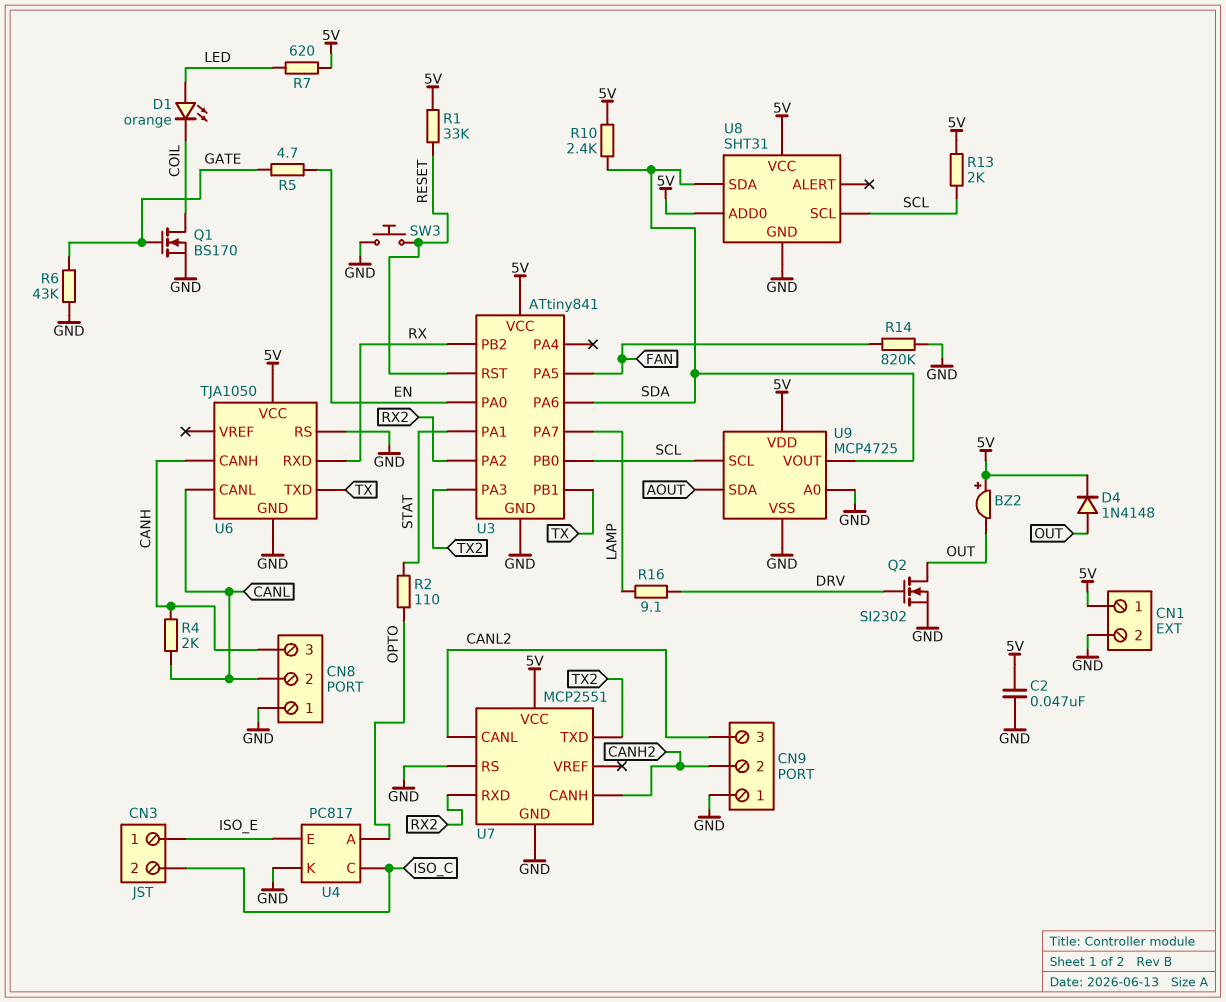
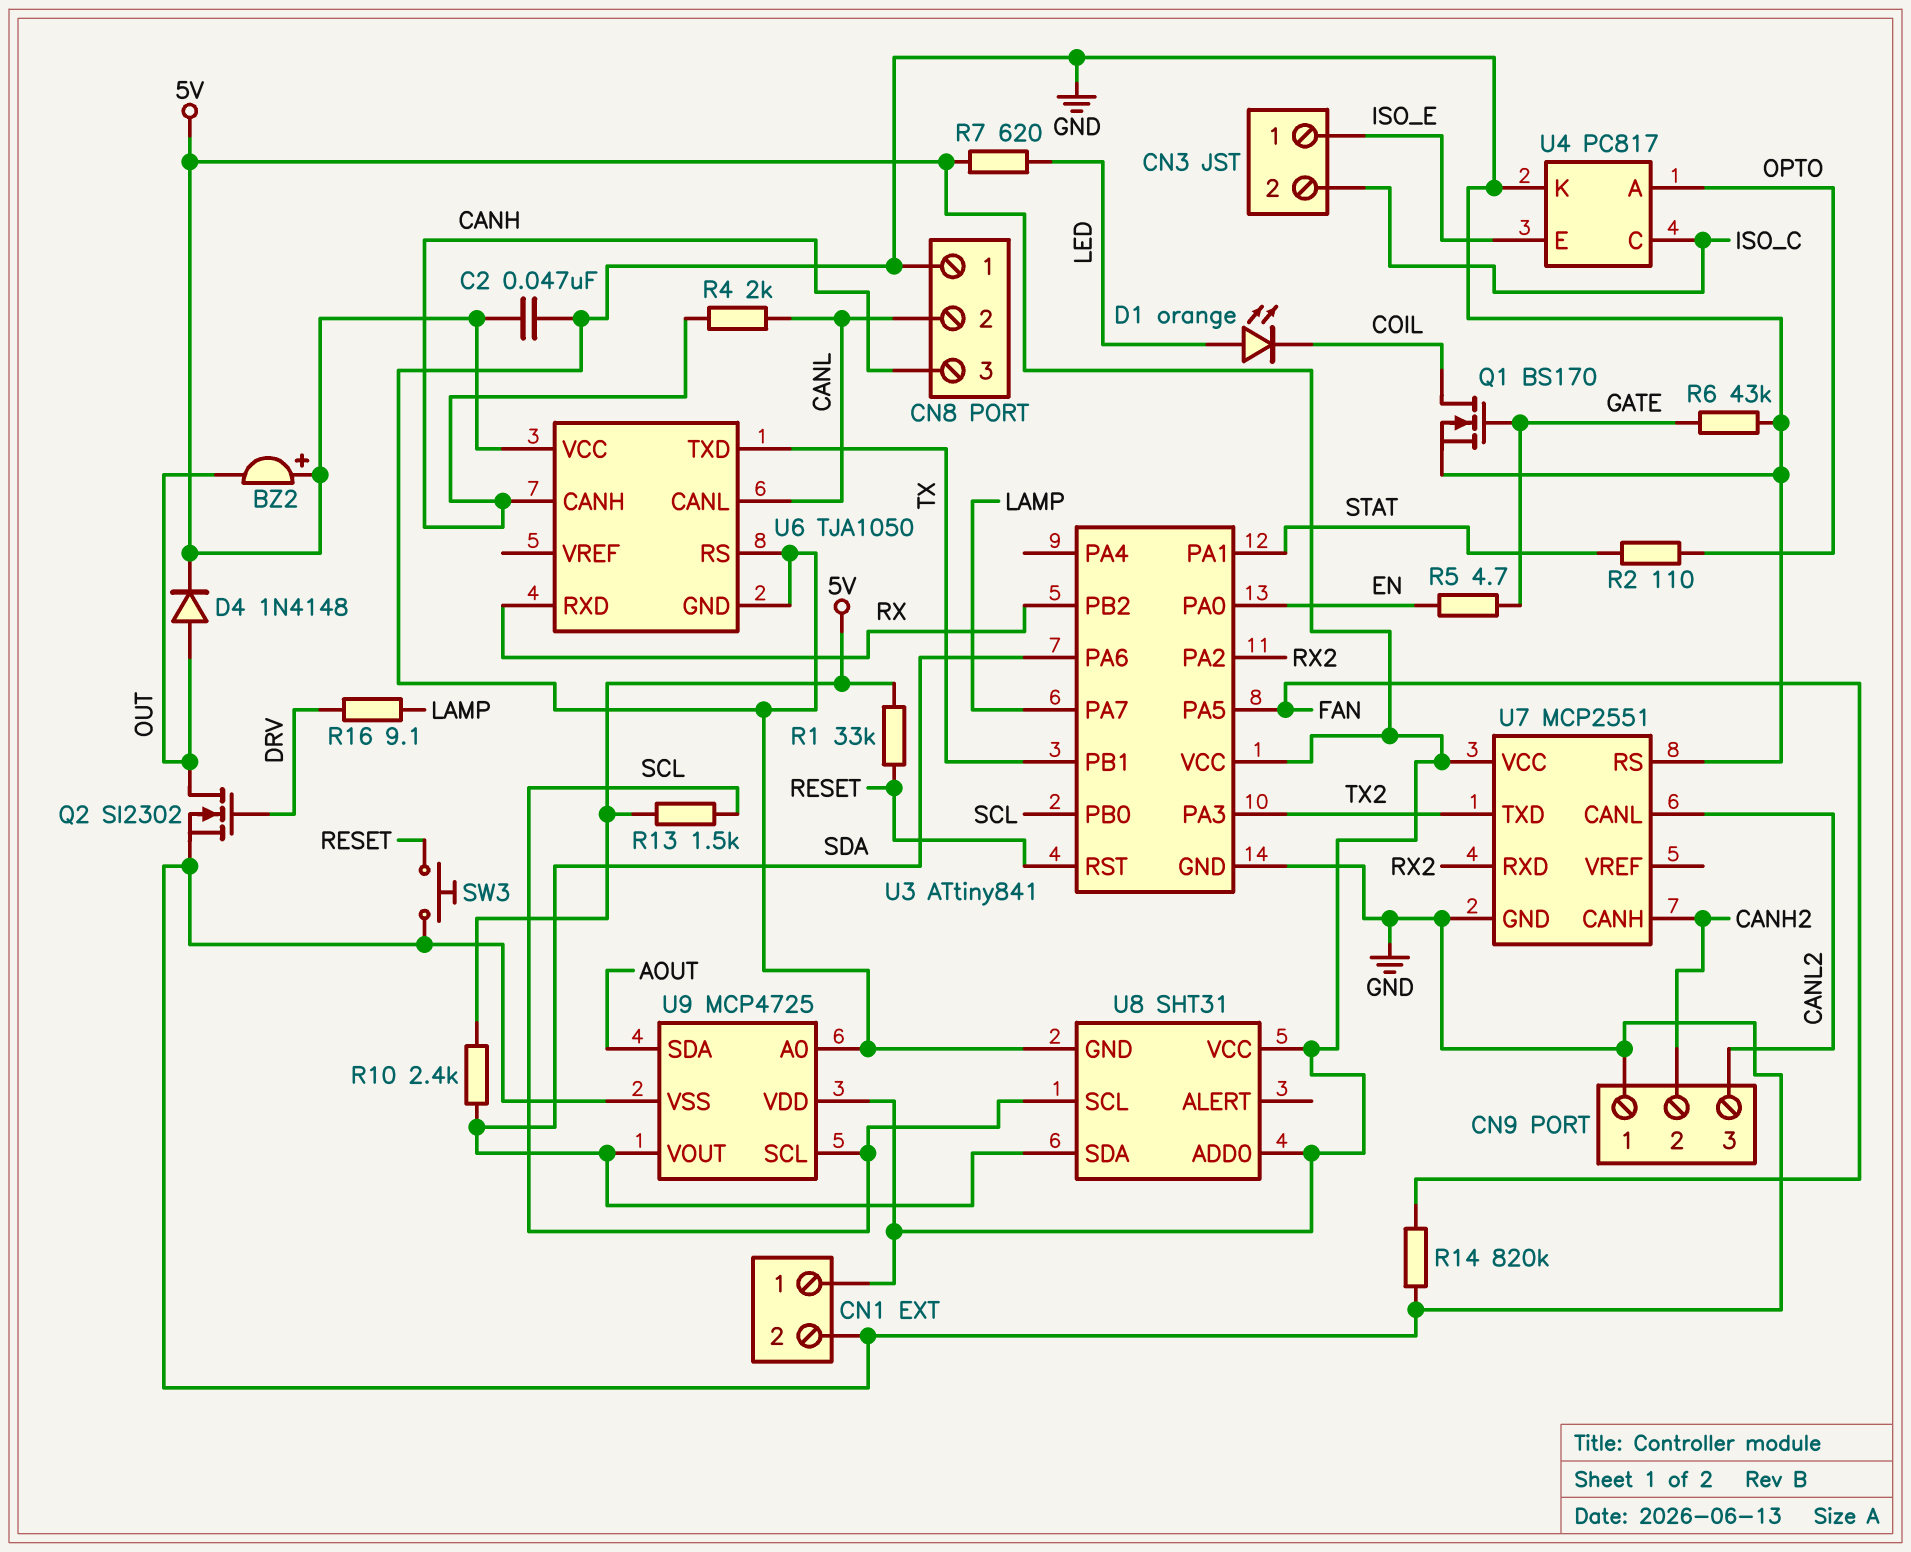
R13: 2k (5V, SCL) -> 1.5k (5V, SCL)

